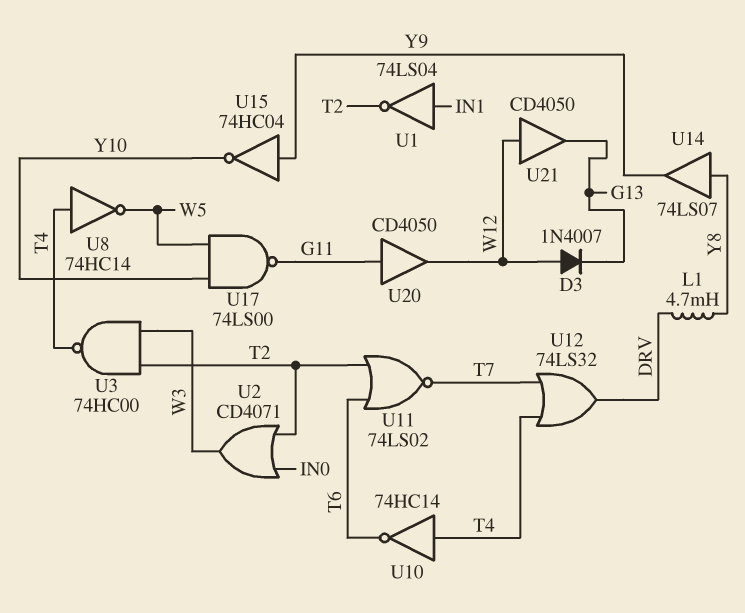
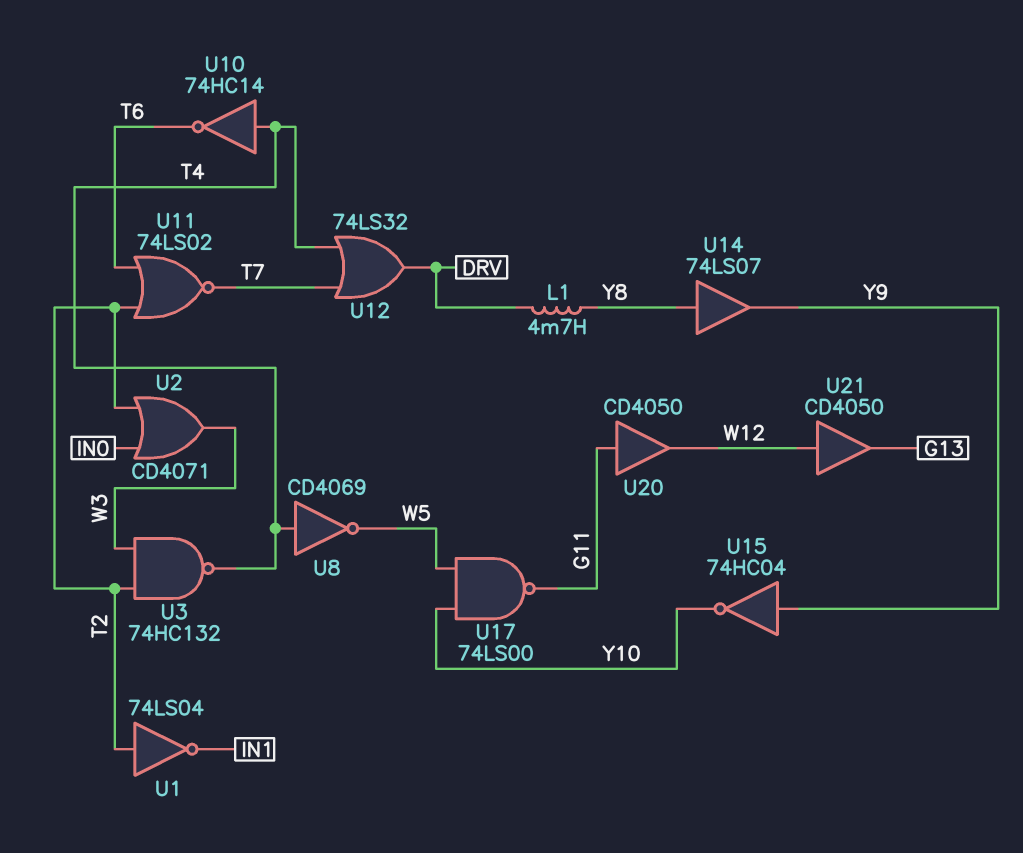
D3: diode 1N4007 (A W12, K G13) -> none
U1: NOT 74LS04 (in IN1, out T2) -> NOT 74LS04 (in T2, out IN1)
U3: NAND 74HC00 (in T2, in W3, out T4) -> NAND 74HC132 (in T2, in W3, out T4)
U8: NOT 74HC14 (in T4, out W5) -> NOT CD4069 (in T4, out W5)

